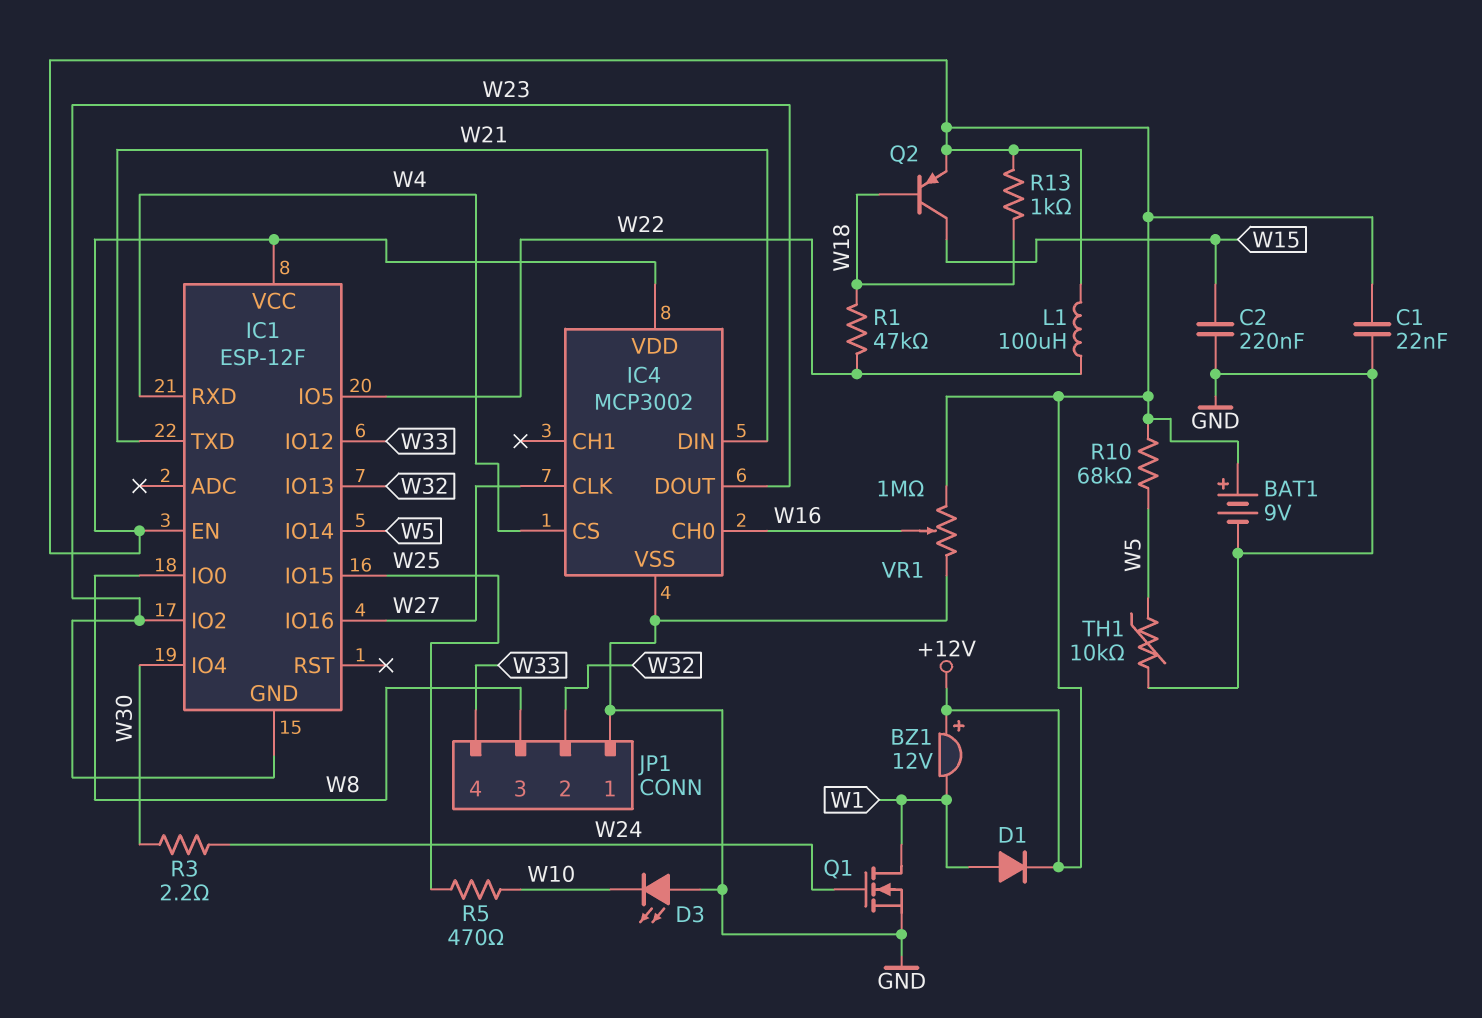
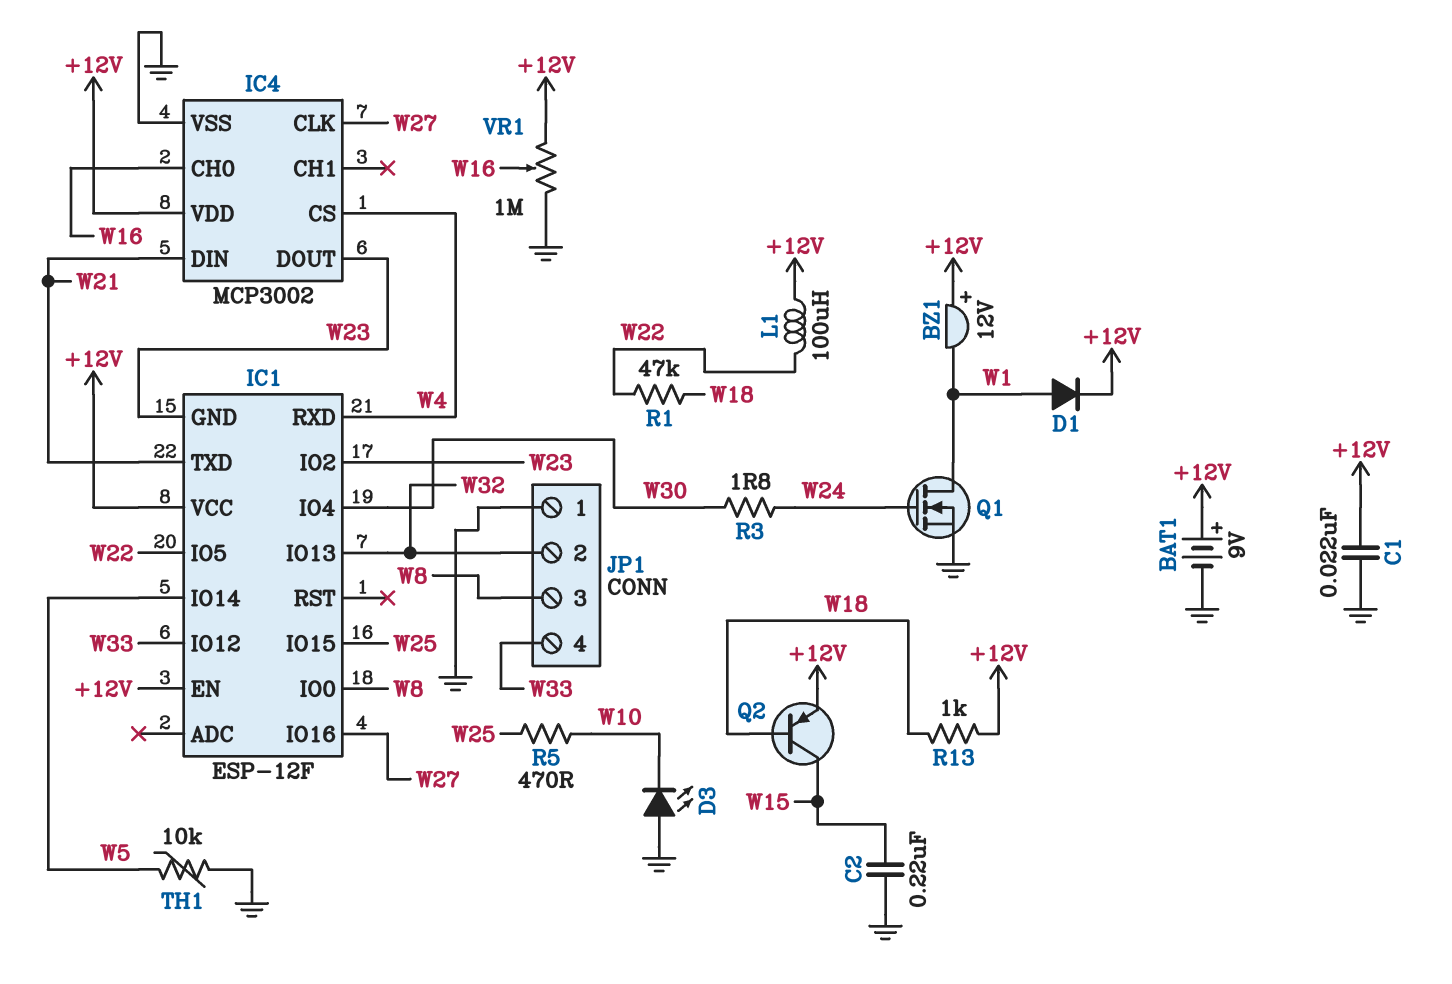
R3: 2.2 (W24, W30) -> 1.8 (W24, W30)
R10: 68k (+12V, W5) -> none

